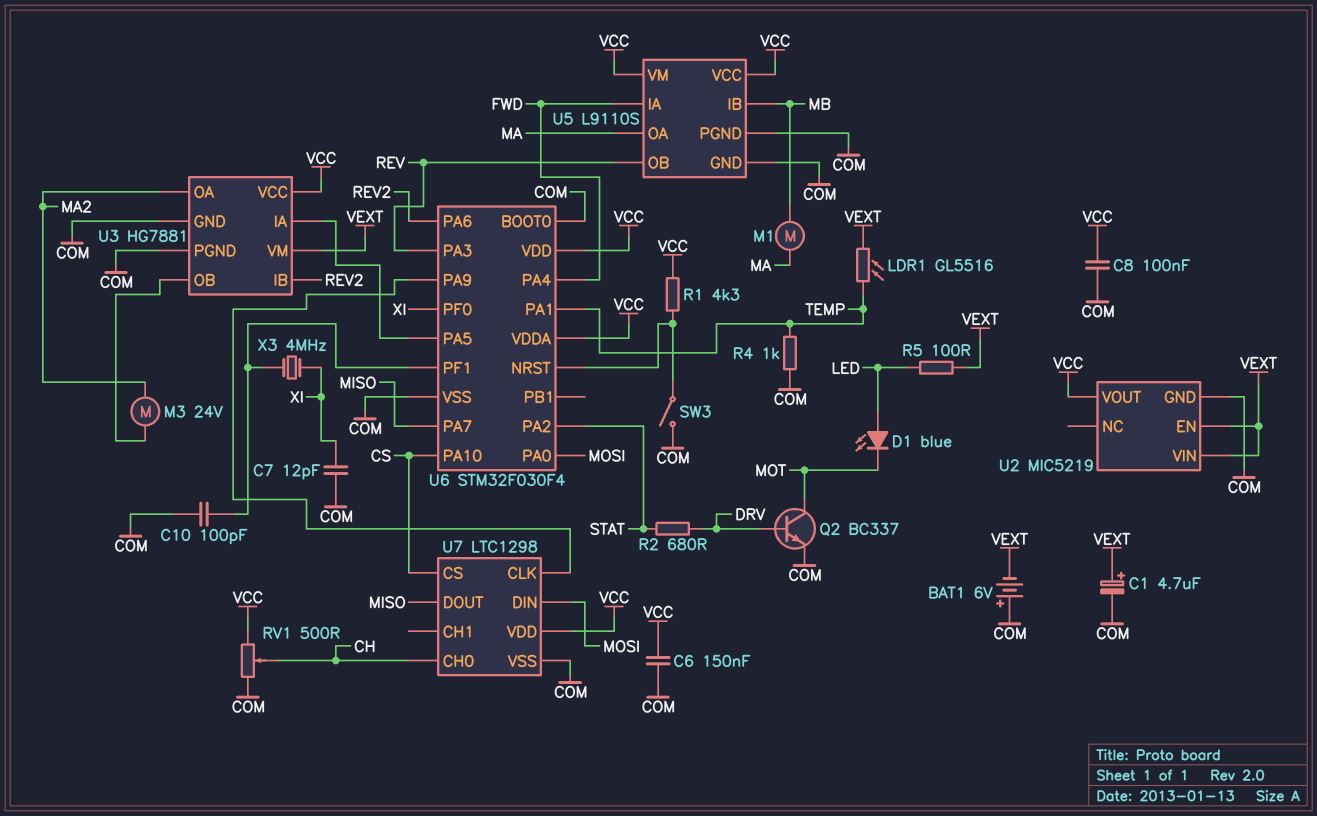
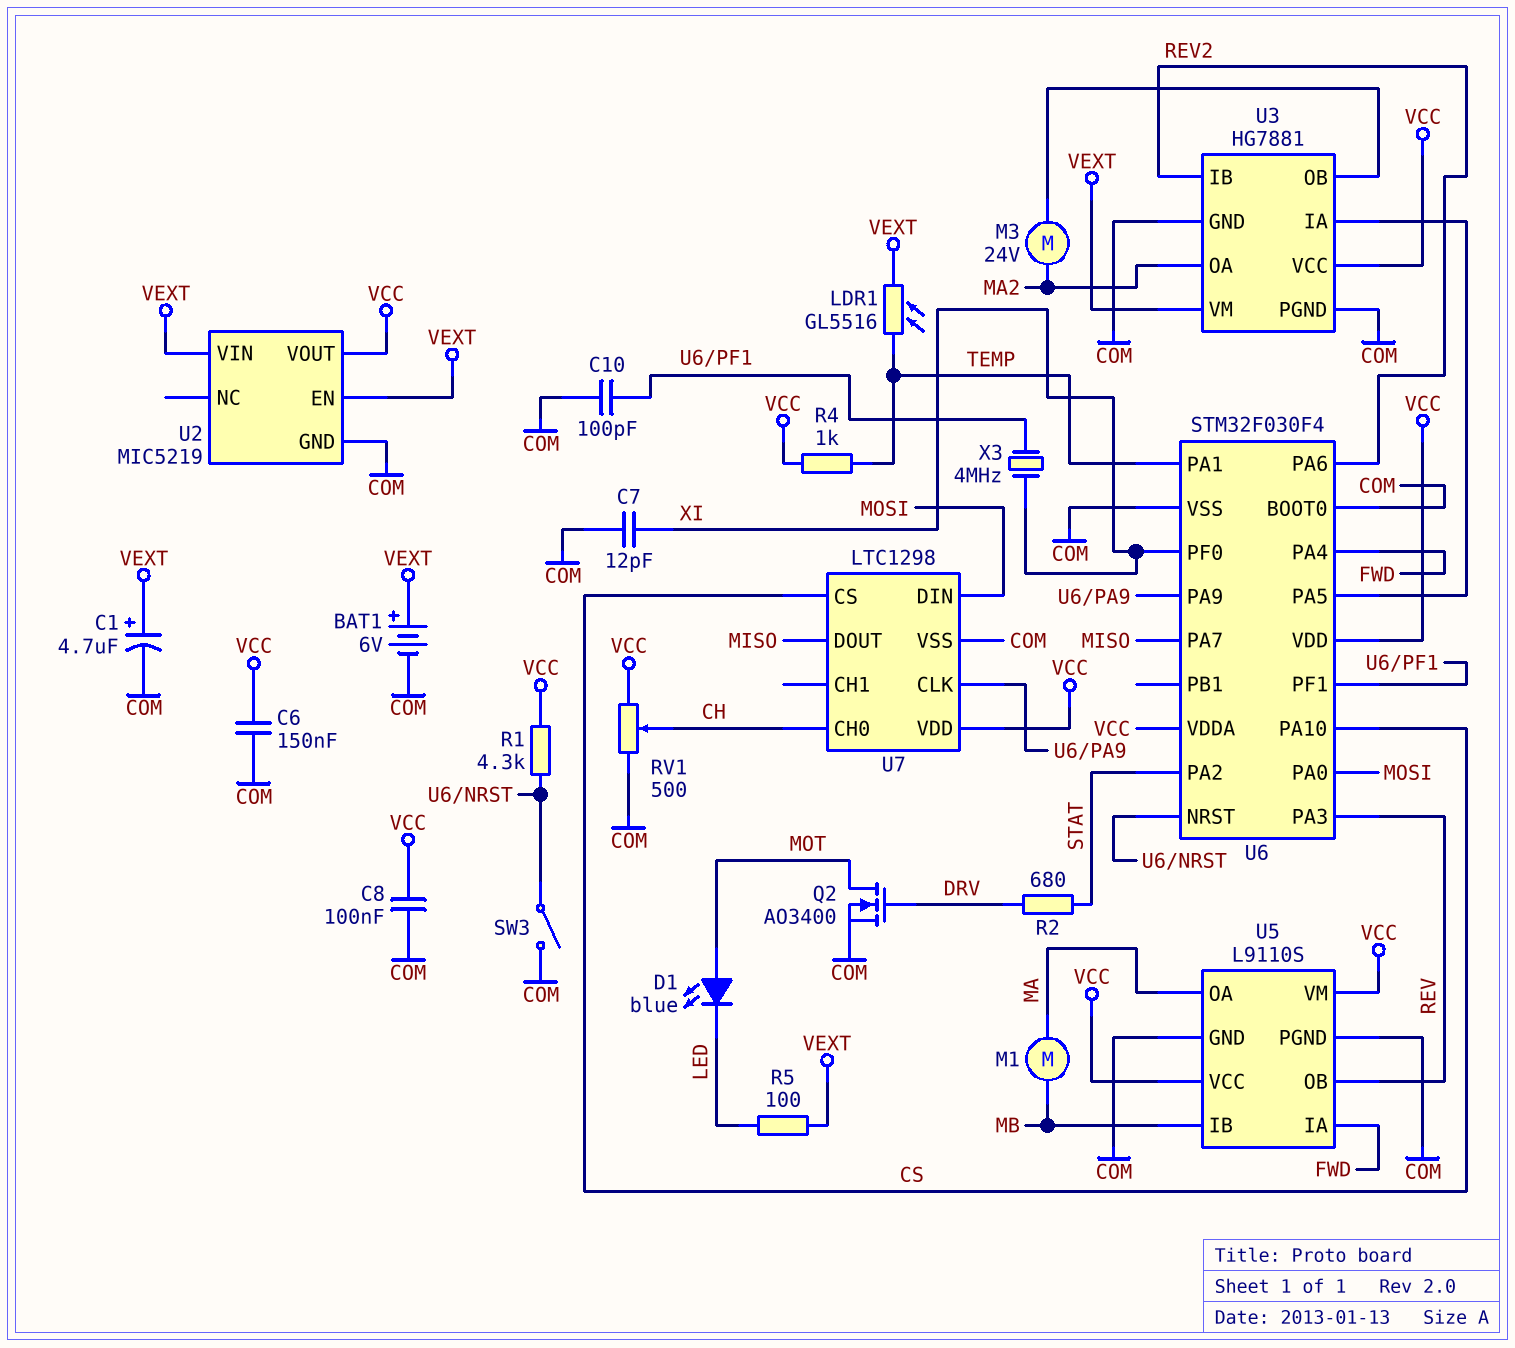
BAT1: 6V (plus COM, minus VEXT) -> 6V (plus VEXT, minus COM)
D1: LED blue (A LED, K MOT) -> LED blue (A MOT, K LED)
Q2: NPN BC337 (B DRV, C MOT, E COM) -> NMOS AO3400 (G DRV, D MOT, S COM)
R4: 1k (COM, TEMP) -> 1k (TEMP, VCC)

